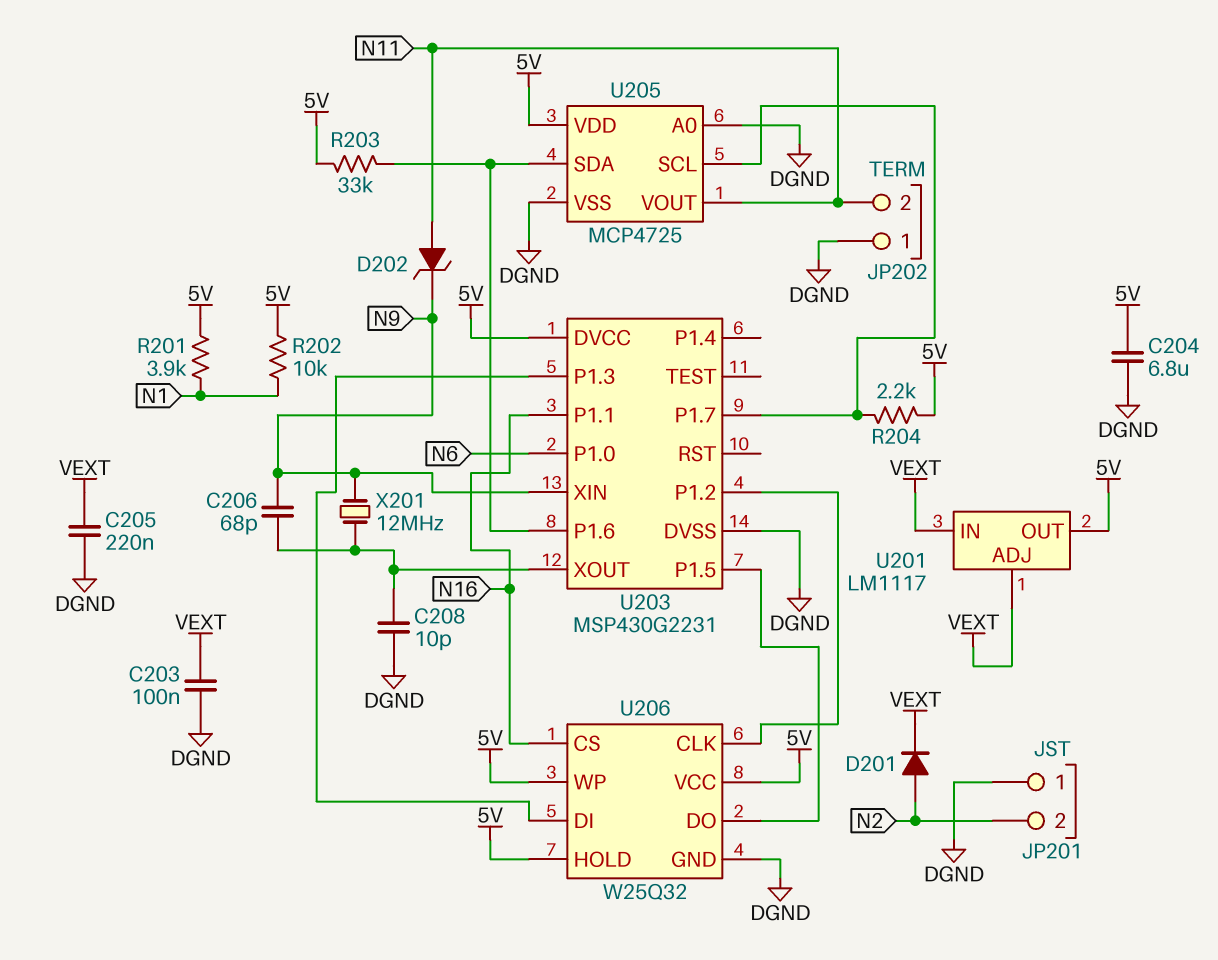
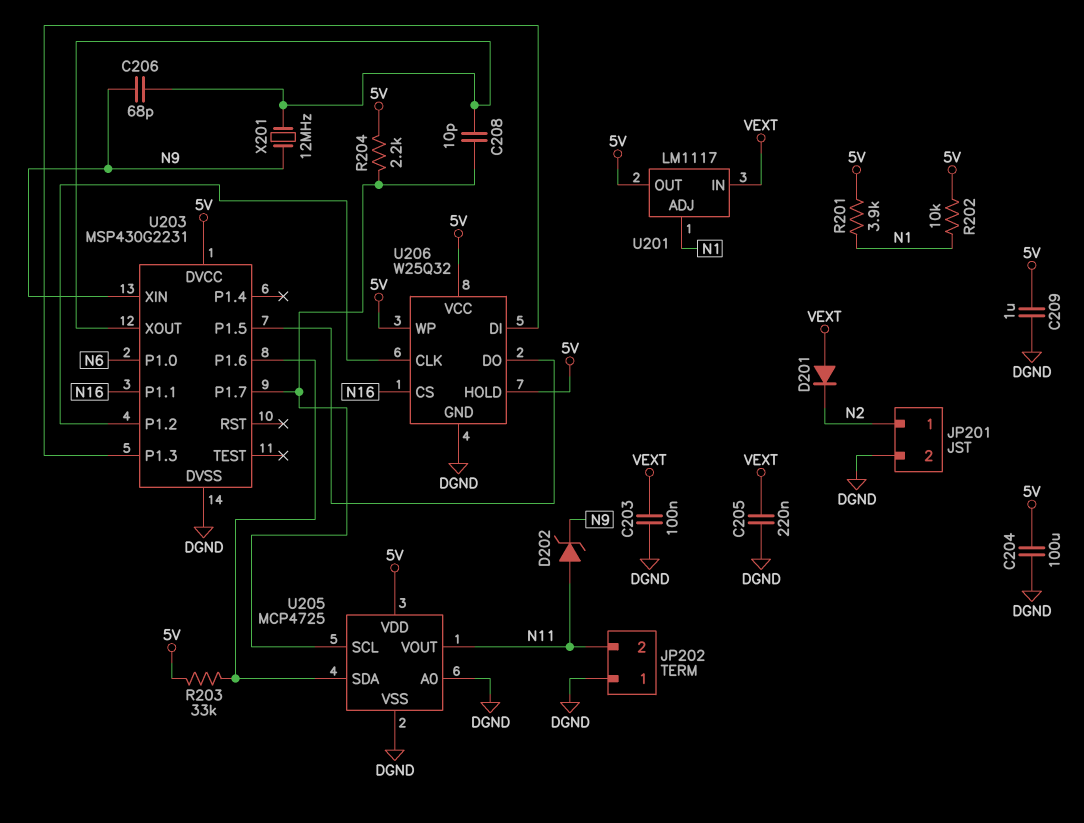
C204: 6.8uF (5V, DGND) -> 100uF (5V, DGND)
C208: 10pF (DGND, U203/XOUT) -> 10pF (U203/P1.7, U203/XOUT)
C209: none -> 1uF (5V, DGND)
D201: diode (A N2, K VEXT) -> diode (A VEXT, K N2)
JP201 pin 1: DGND -> N2
JP201 pin 2: N2 -> DGND
U201 pin ADJ: VEXT -> N1

